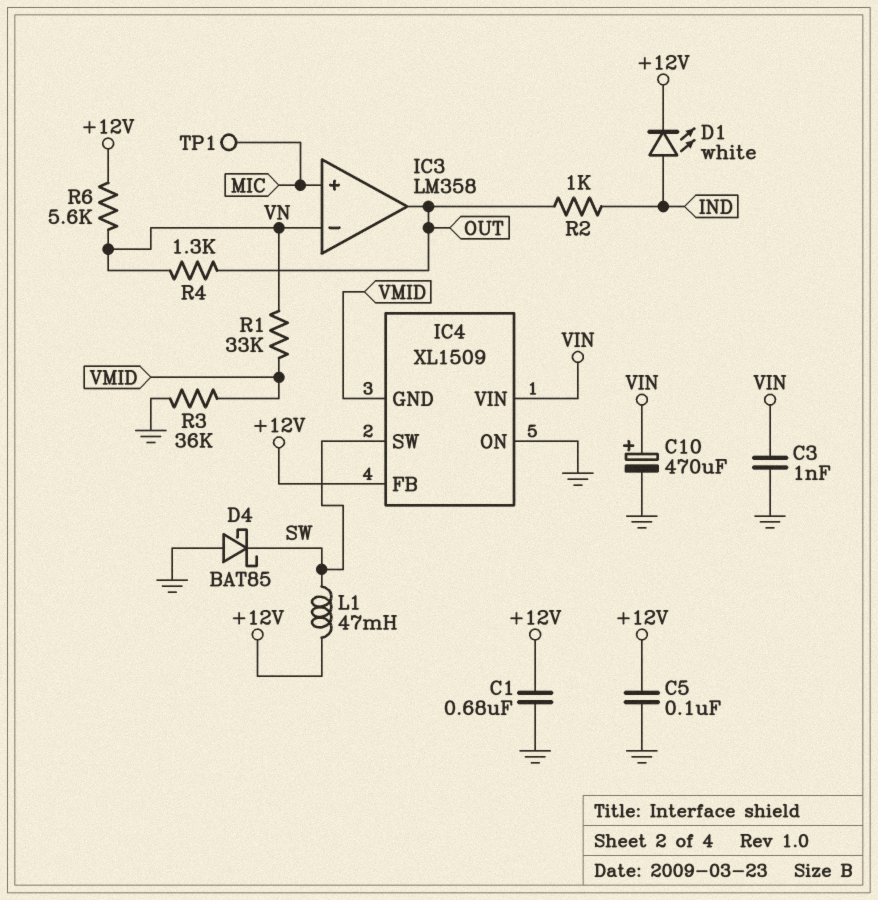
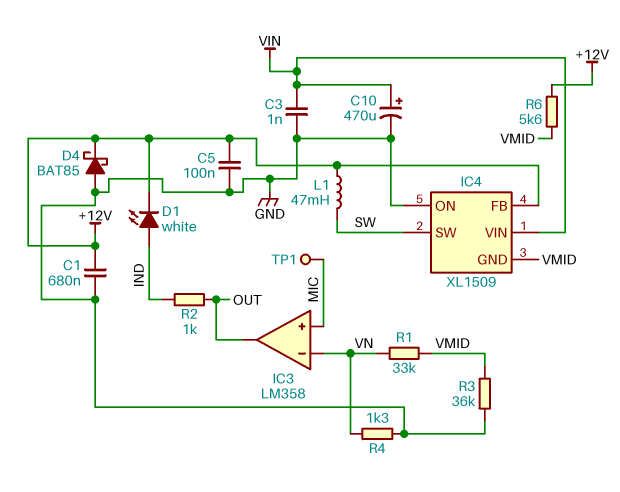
D4: schottky BAT85 (A GND, K SW) -> schottky BAT85 (A GND, K +12V)
R4: 1.3k (OUT, VN) -> 1.3k (GND, VN)
R6: 5.6k (+12V, VN) -> 5.6k (+12V, VMID)

